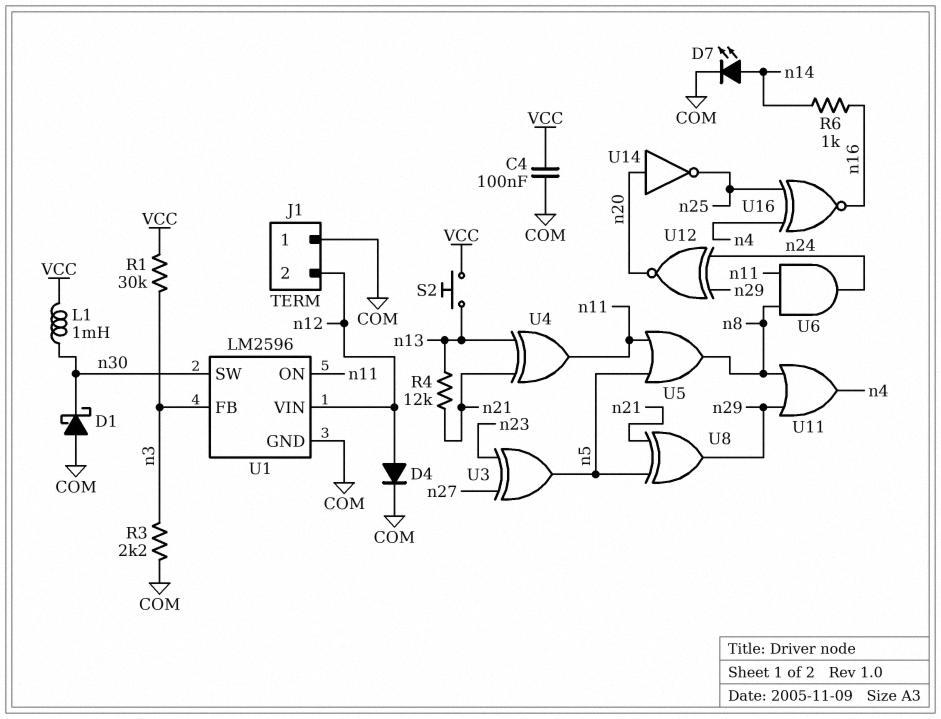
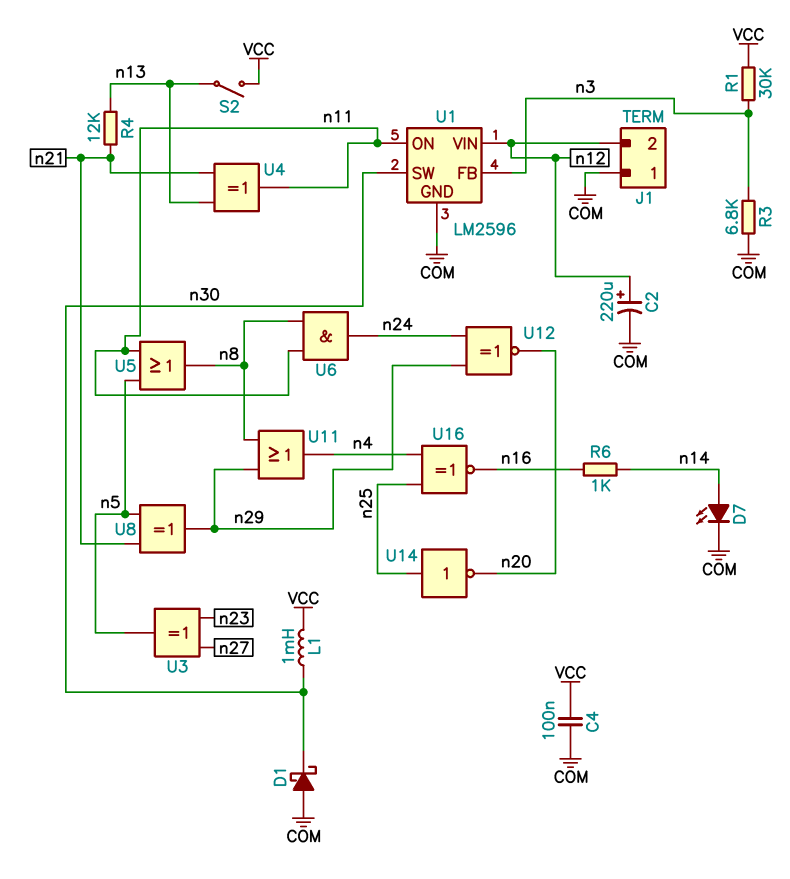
C2: none -> 220uF (plus n12, minus COM)
D4: diode (A n12, K COM) -> none
R3: 2.2k (COM, n3) -> 6.8k (COM, n3)
S2: button (VCC, n13) -> switch (VCC, n13)
U14: NOT (in n20, out n25) -> NOT (in n25, out n20)

